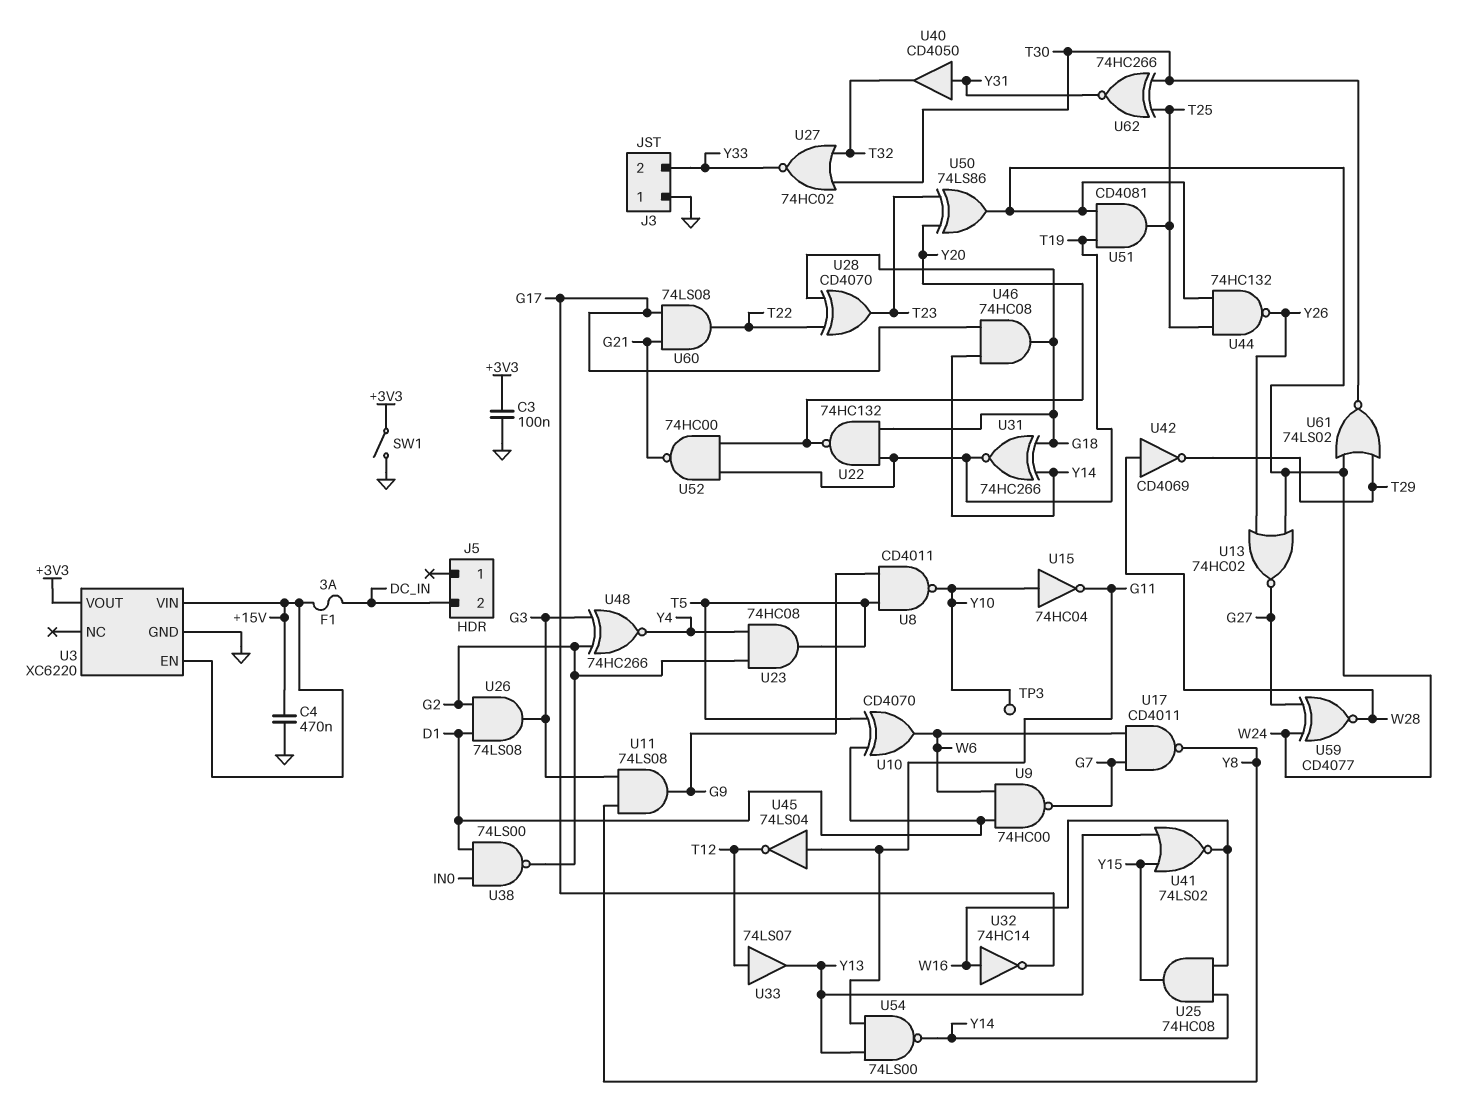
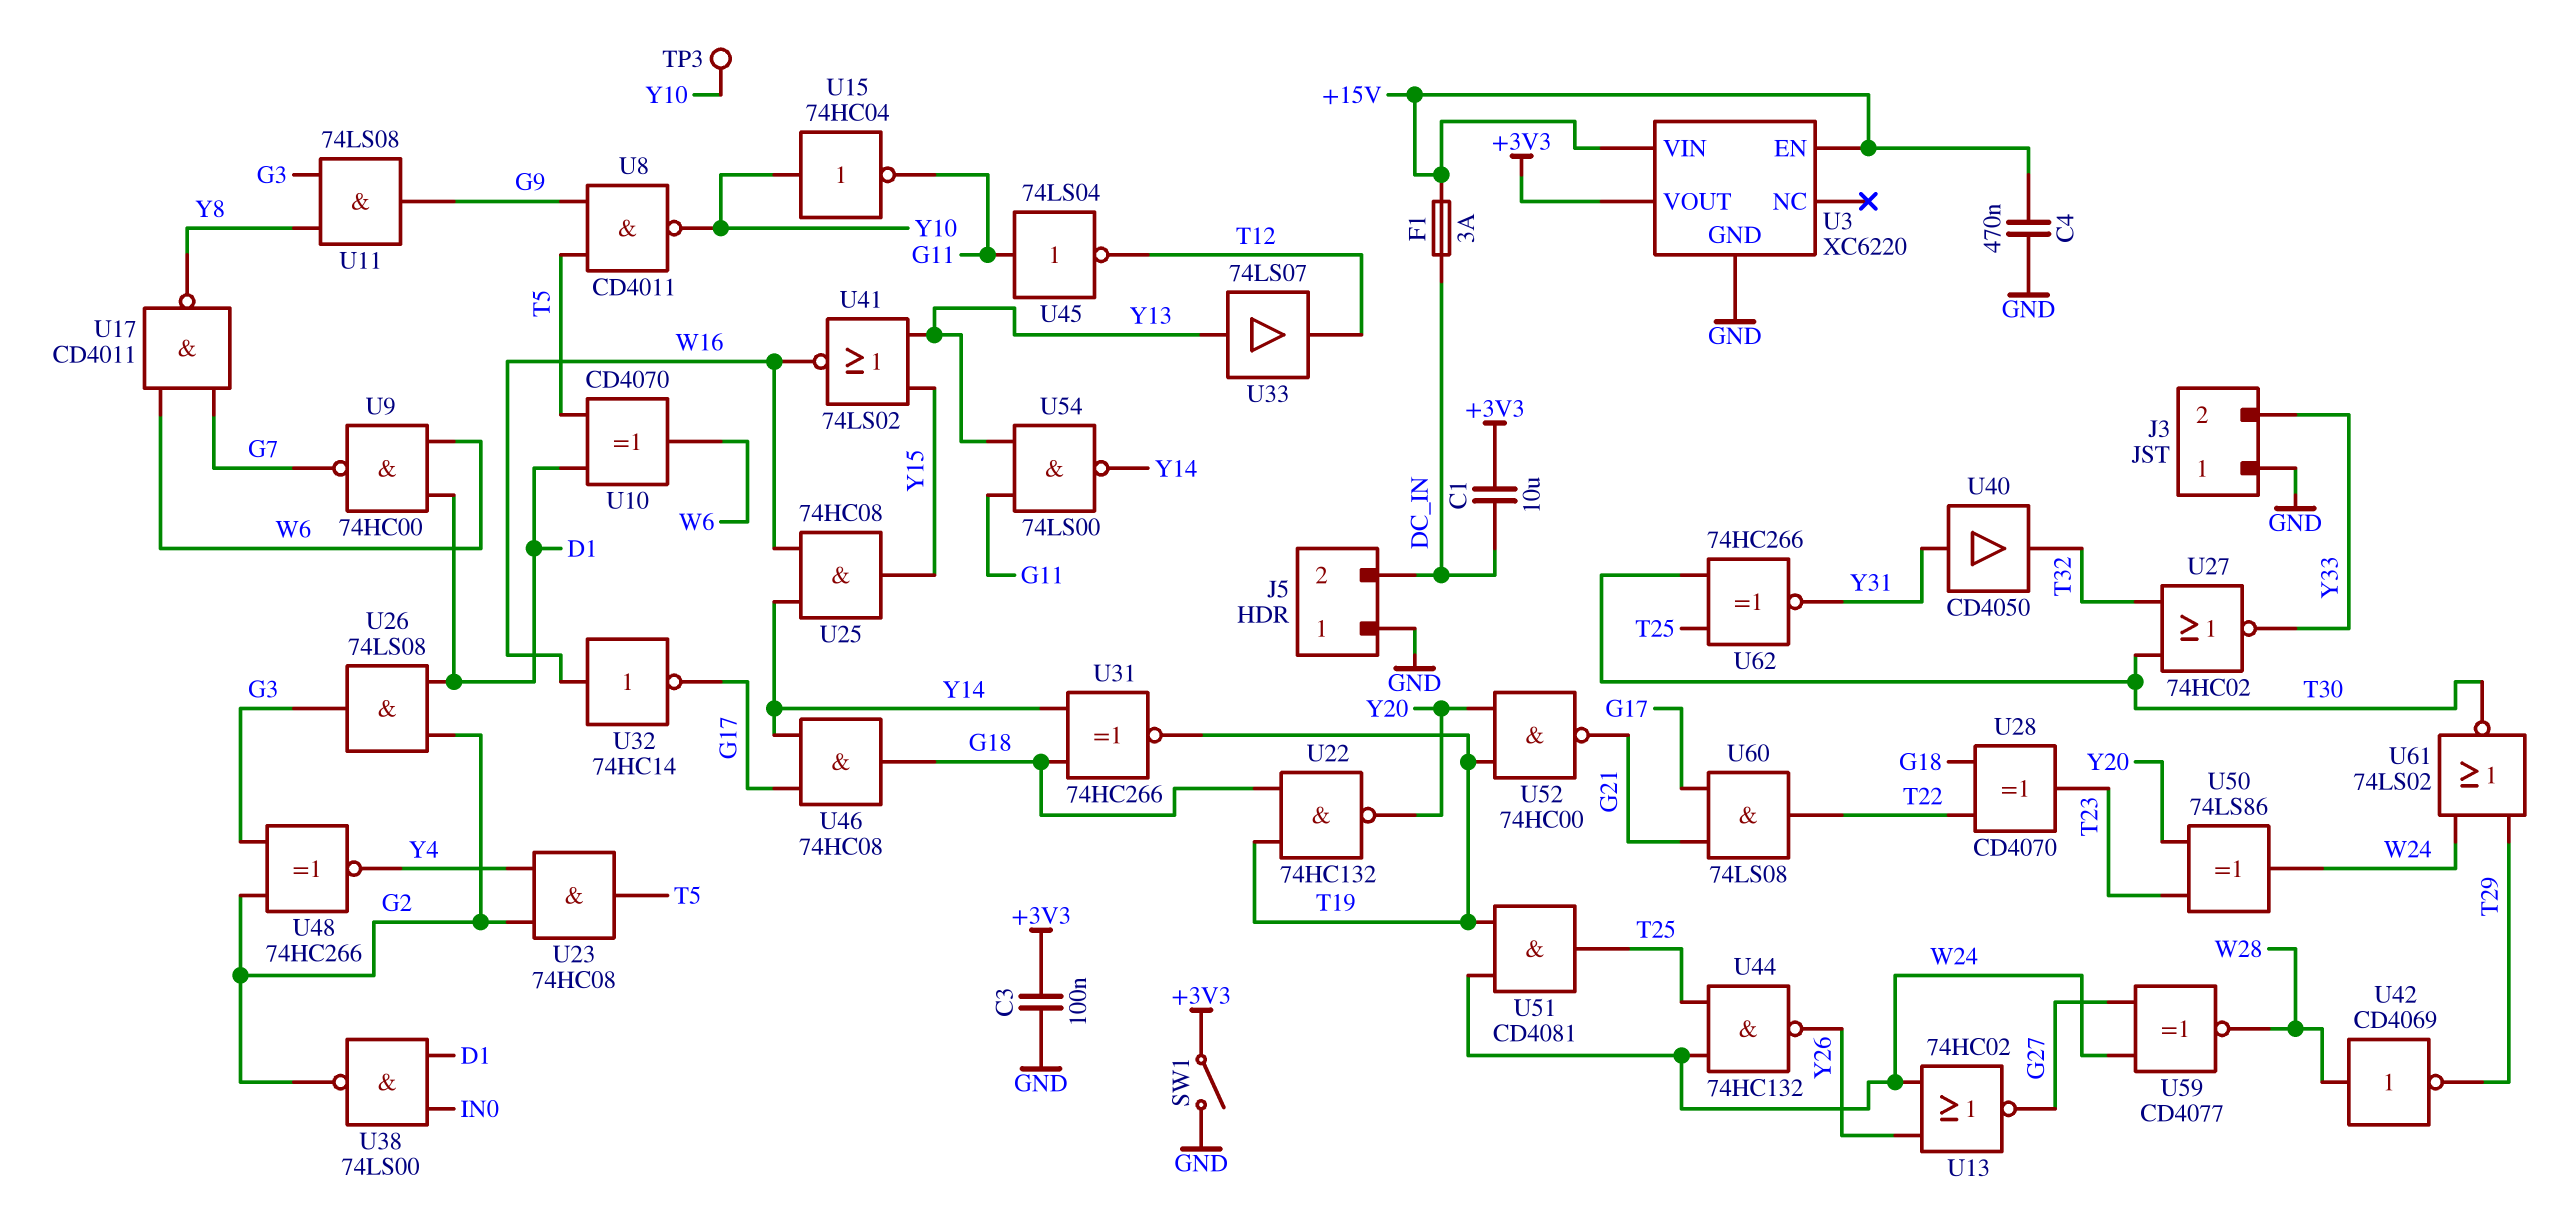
C1: none -> 10uF (+3V3, DC_IN)
J5 pin 1: none -> GND
U33: buffer 74LS07 (in T12, out Y13) -> buffer 74LS07 (in Y13, out T12)

